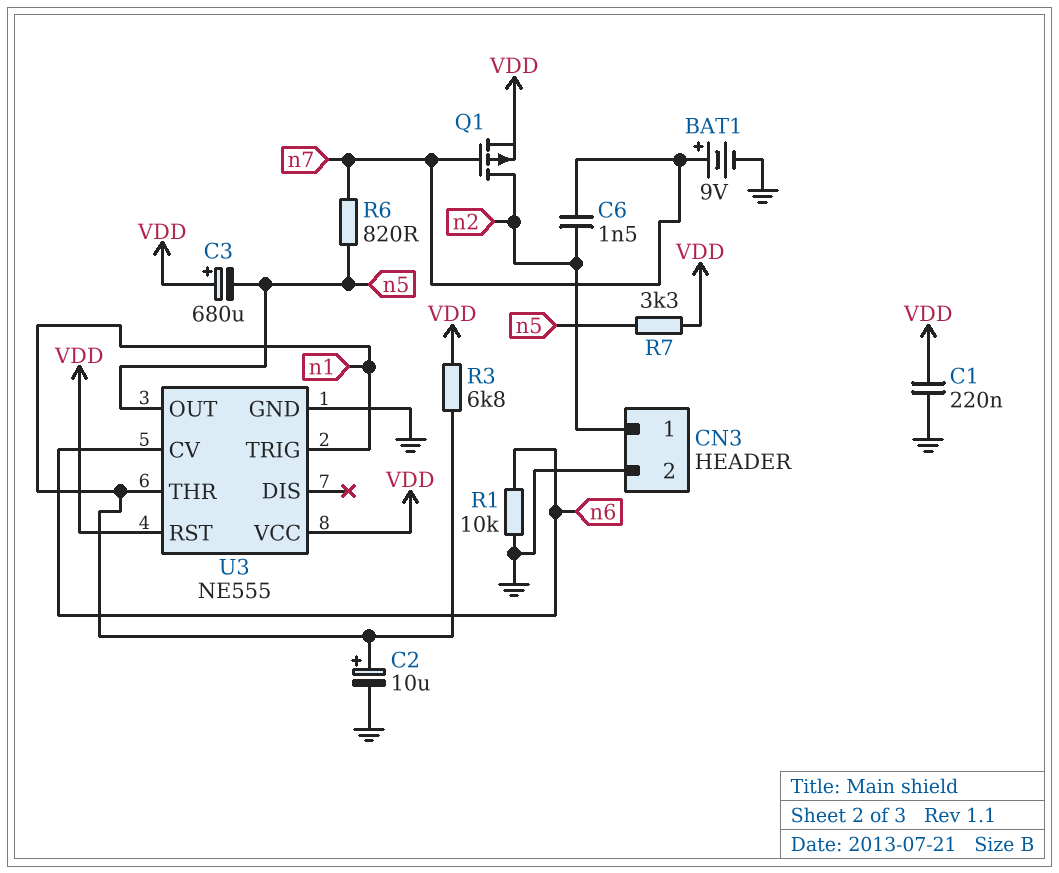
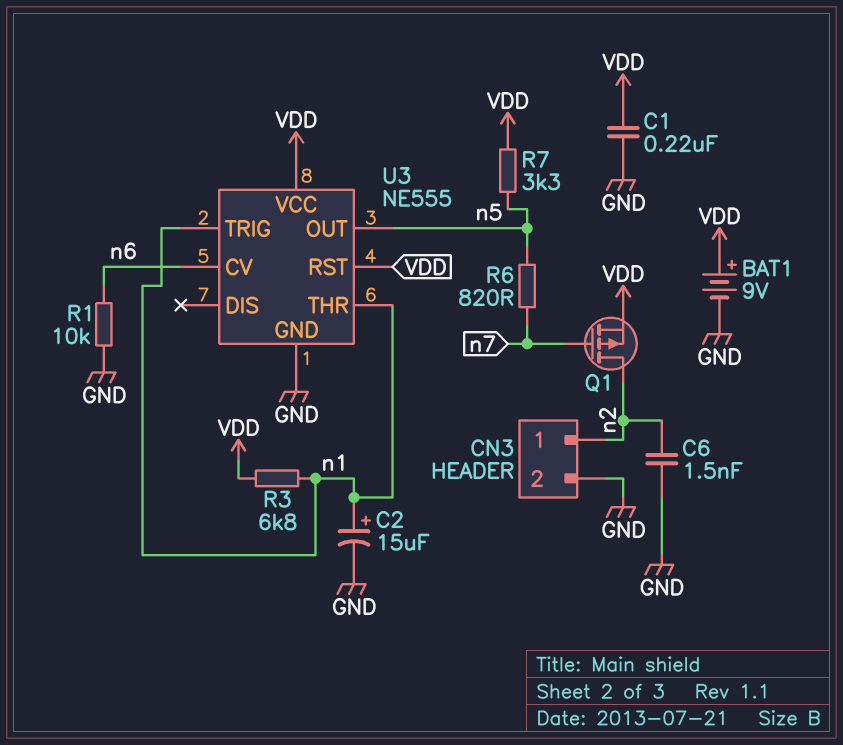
BAT1: 9V (plus n7, minus GND) -> 9V (plus VDD, minus GND)
C2: 10uF (plus n1, minus GND) -> 15uF (plus n1, minus GND)
C3: 680uF (plus VDD, minus n5) -> none
C6: 1.5nF (n2, n7) -> 1.5nF (GND, n2)

